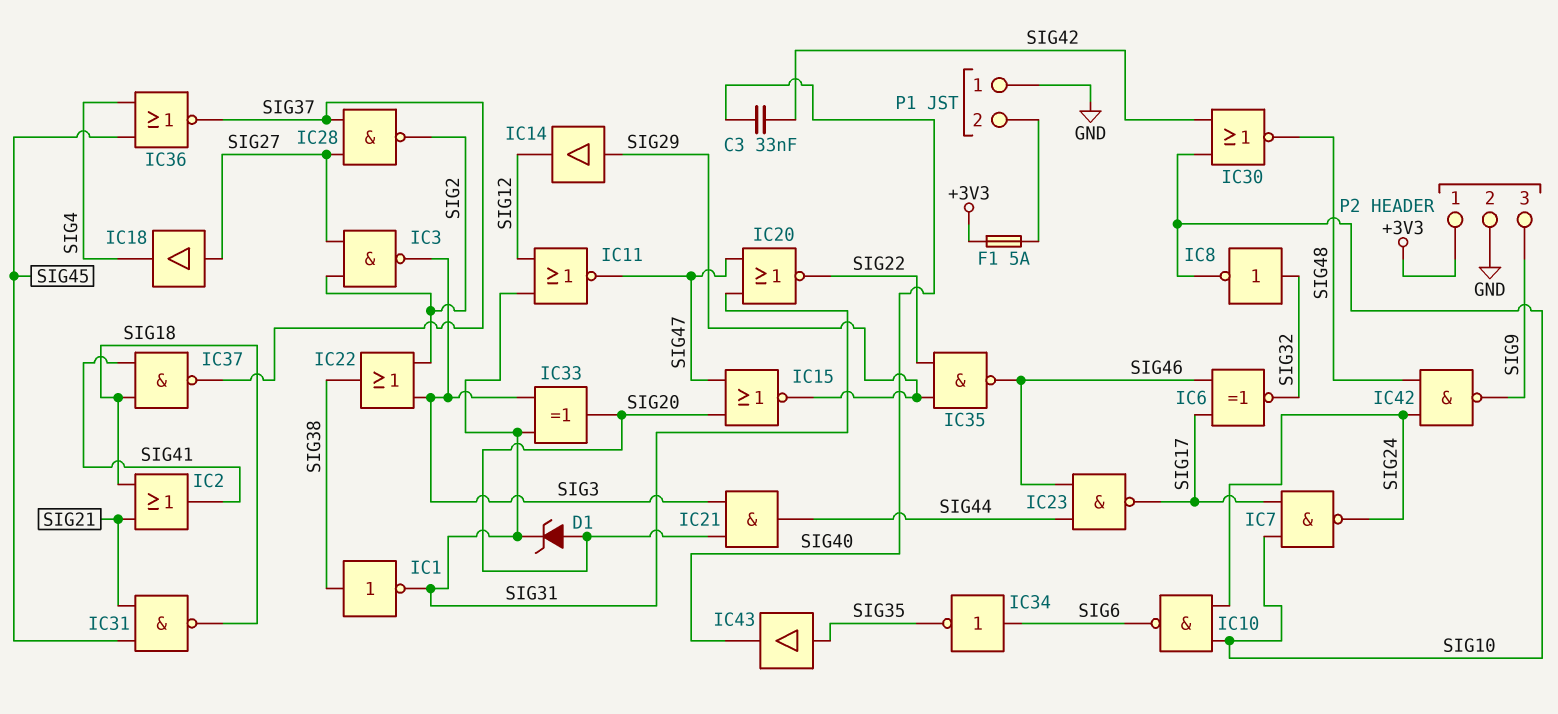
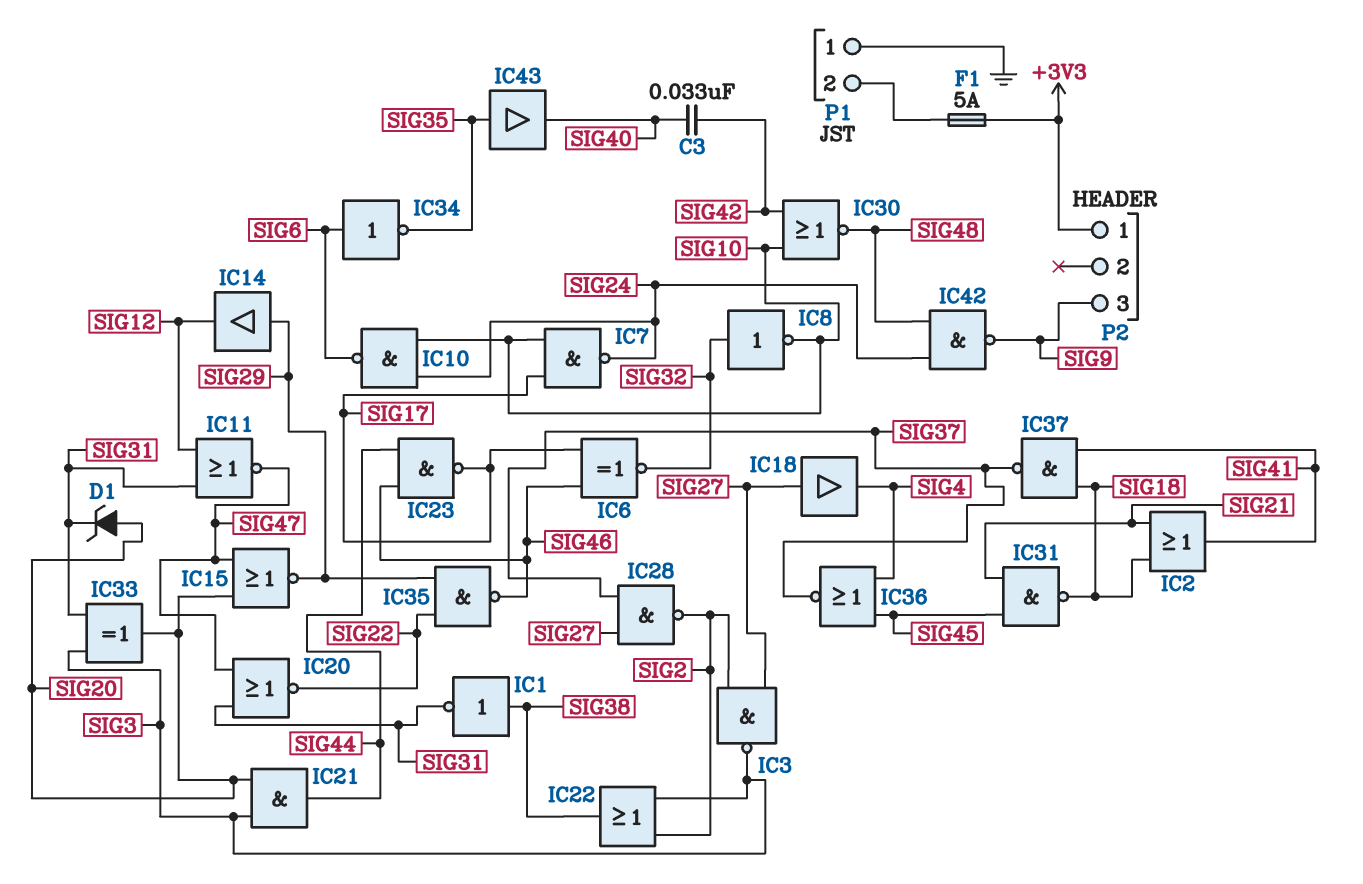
P2 pin 2: GND -> none

